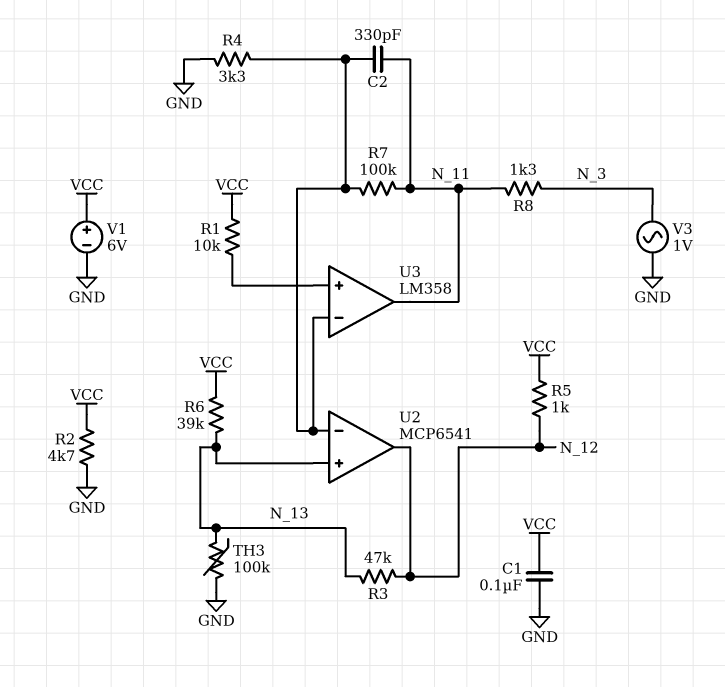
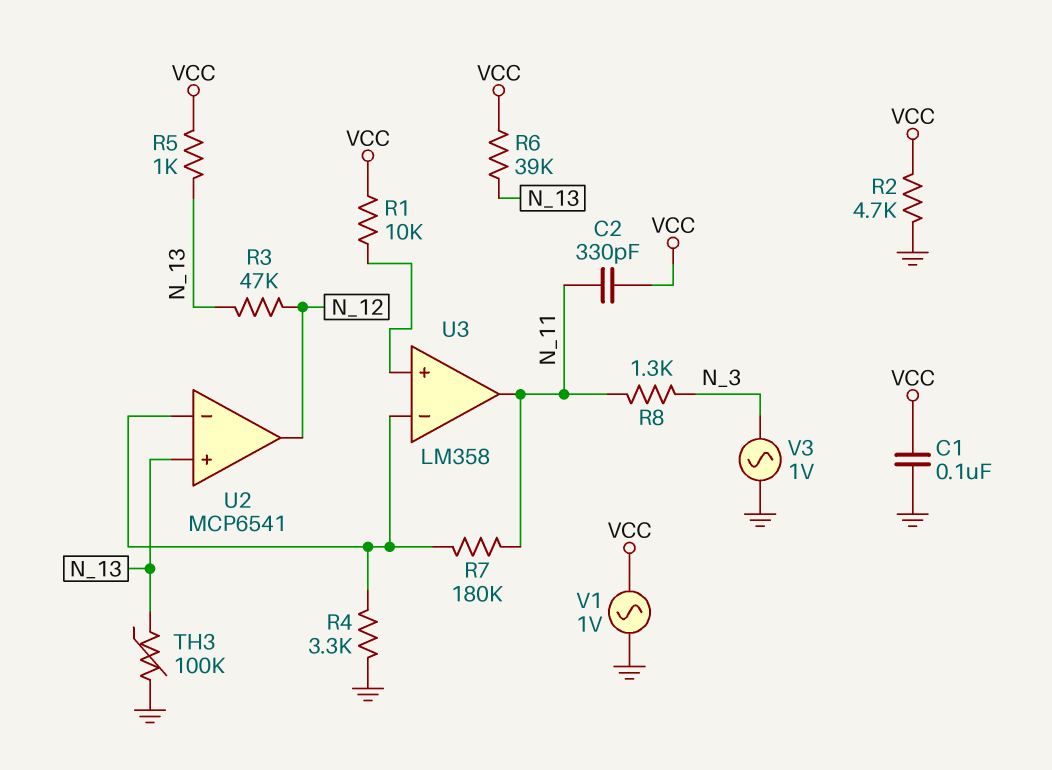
C2: 330pF (N_11, U2/in-) -> 330pF (N_11, VCC)
R5: 1k (N_12, VCC) -> 1k (N_13, VCC)
R7: 100k (N_11, U2/in-) -> 180k (N_11, U2/in-)
V1: 6V (plus VCC, minus GND) -> AC 1V (GND, VCC)

